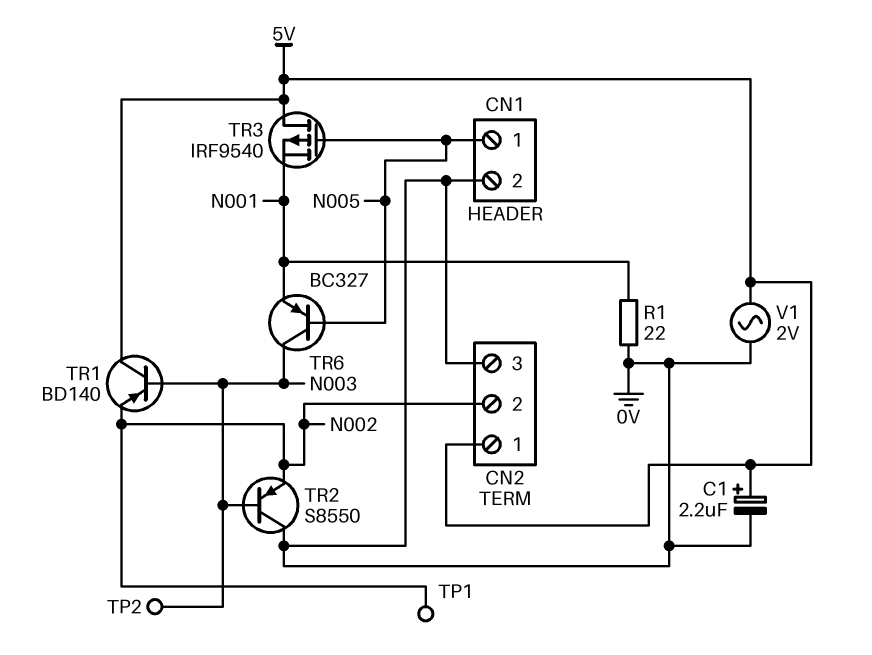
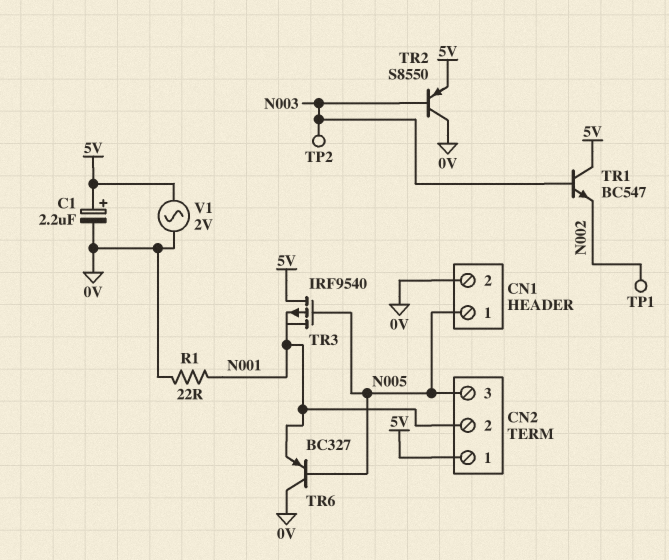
CN2 pin 2: N002 -> N001
CN2 pin 3: 0V -> N005
TR1: PNP BD140 (B N003, C 5V, E N002) -> NPN BC547 (B N003, C 5V, E N002)
TR2: PNP S8550 (B N003, C 0V, E N002) -> PNP S8550 (B N003, C 0V, E 5V)
TR6: PNP BC327 (B N005, C N003, E N001) -> PNP BC327 (B N005, C 0V, E N001)

